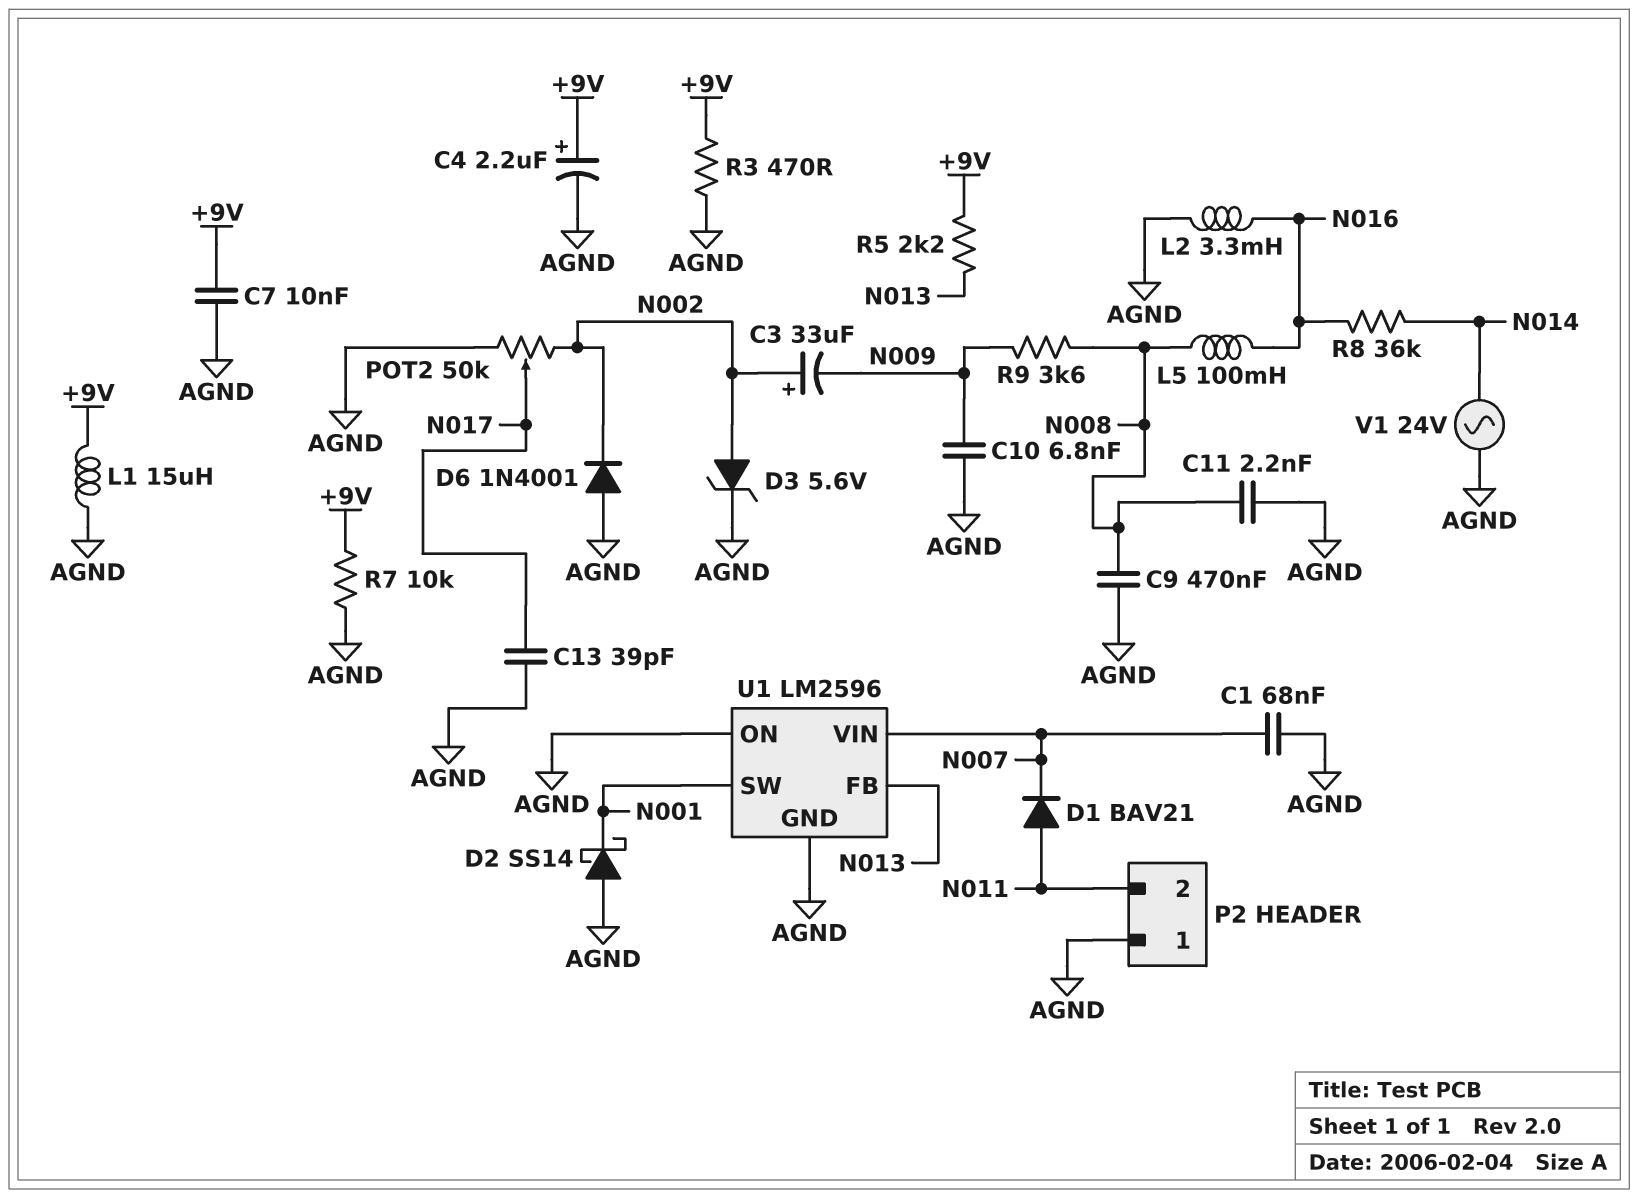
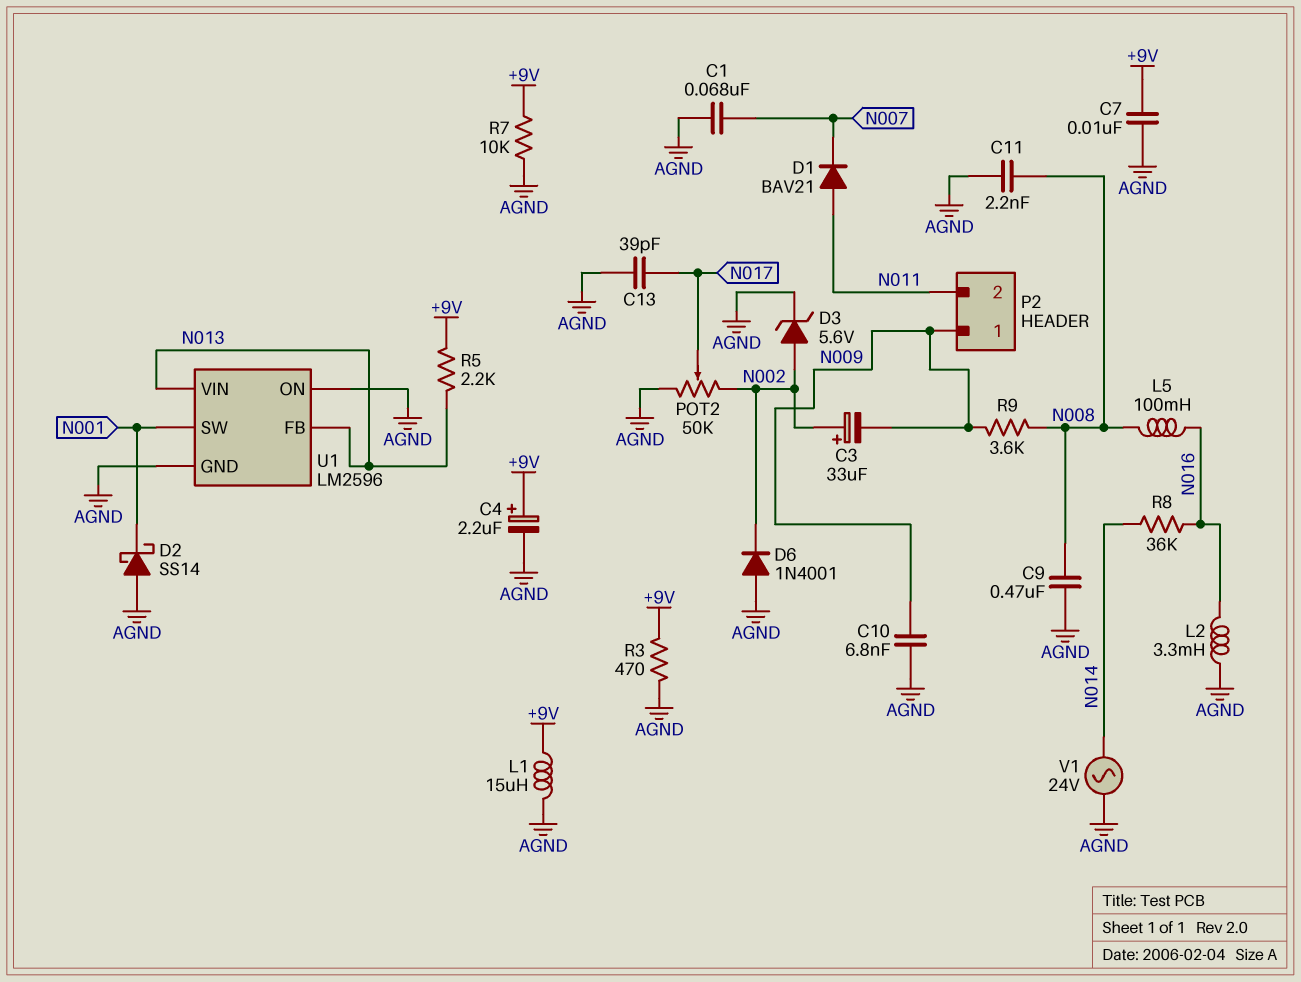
P2 pin 1: AGND -> N009
U1 pin VIN: N007 -> N013

